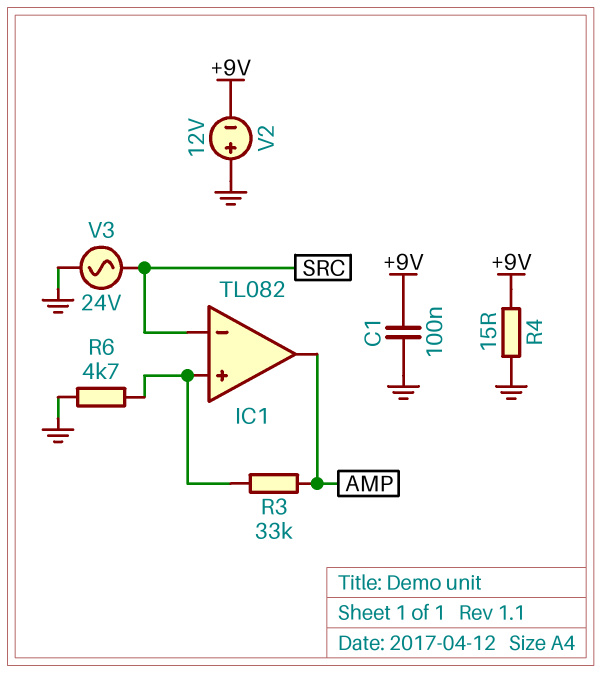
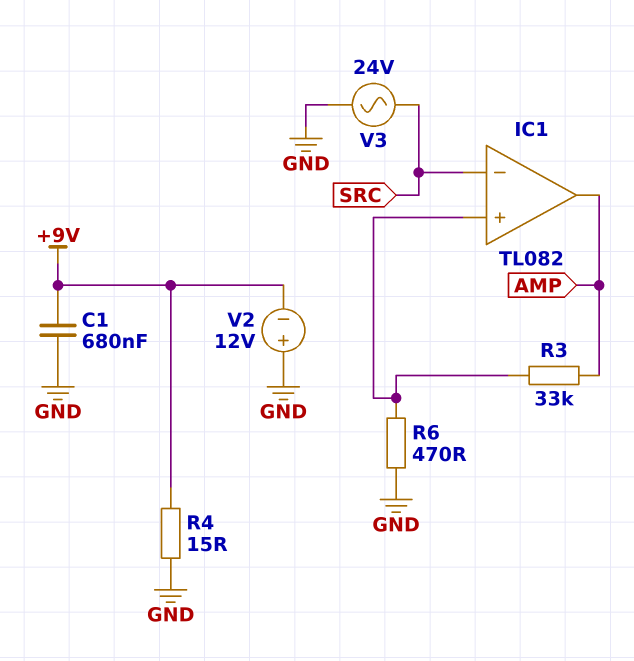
C1: 100nF (+9V, GND) -> 680nF (+9V, GND)
R6: 4.7k (GND, IC1/in+) -> 470 (GND, IC1/in+)

